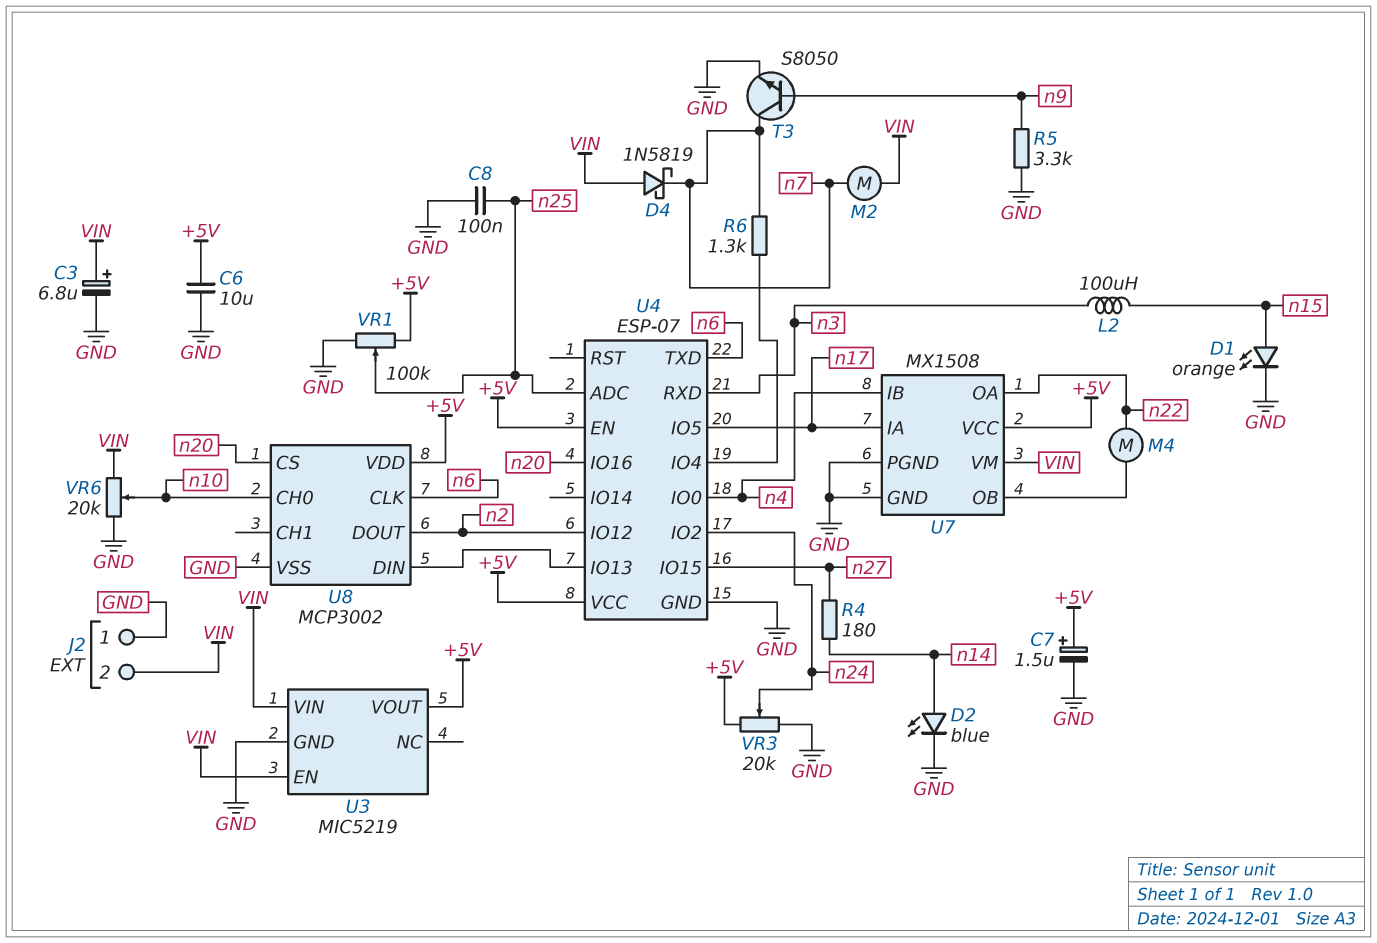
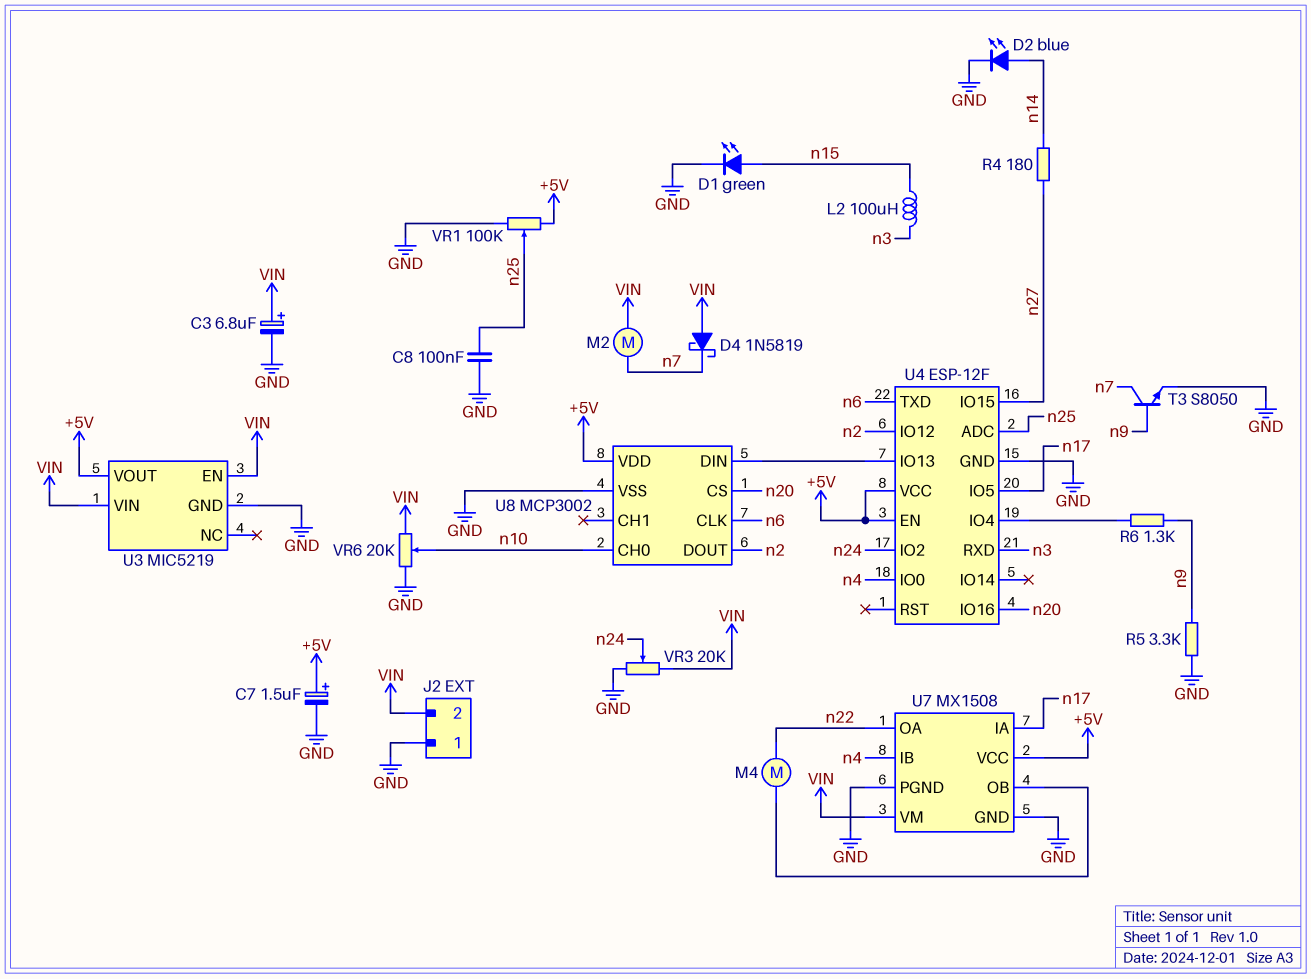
C6: 10uF (+5V, GND) -> none
D1: LED orange (A n15, K GND) -> LED green (A n15, K GND)
R6: 1.3k (U4/IO4, n7) -> 1.3k (U4/IO4, n9)
U4: ESP-07 -> ESP-12F
VR3: 20k (+5V, GND, wiper n24) -> 20k (GND, VIN, wiper n24)

